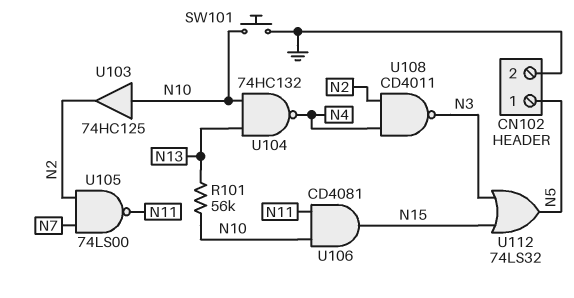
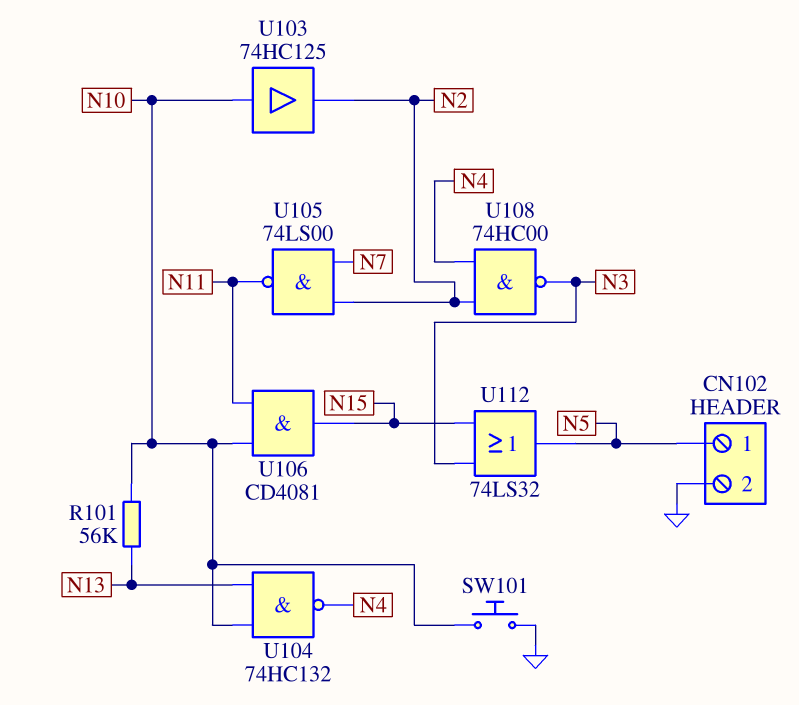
U108: NAND CD4011 (in N2, in N4, out N3) -> NAND 74HC00 (in N2, in N4, out N3)

